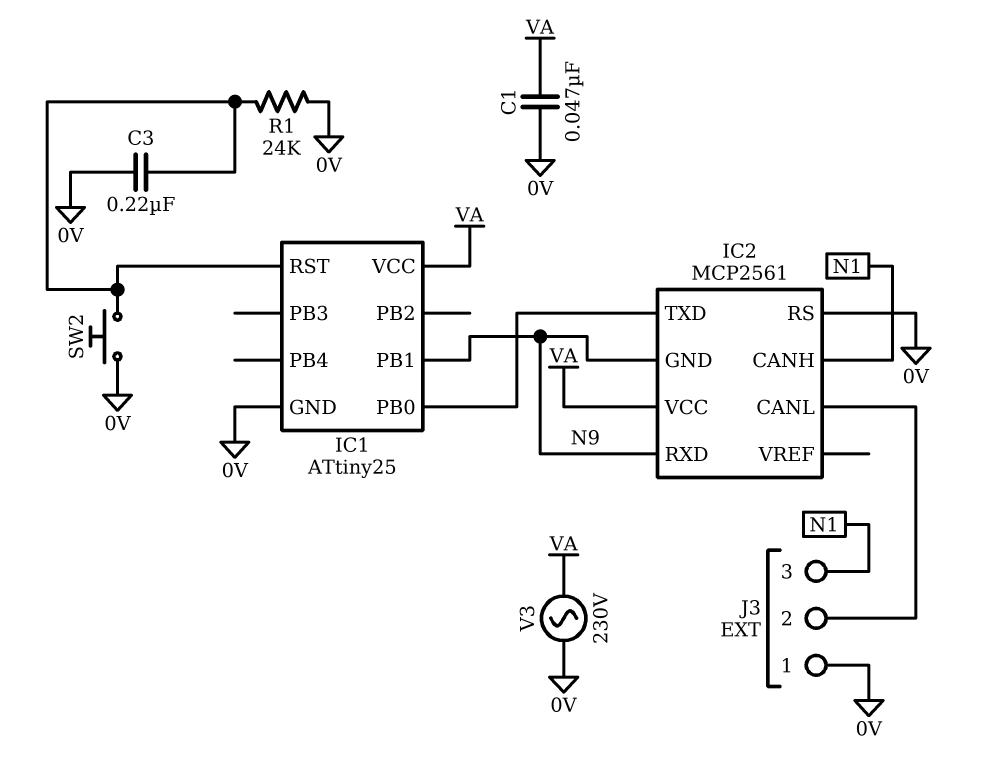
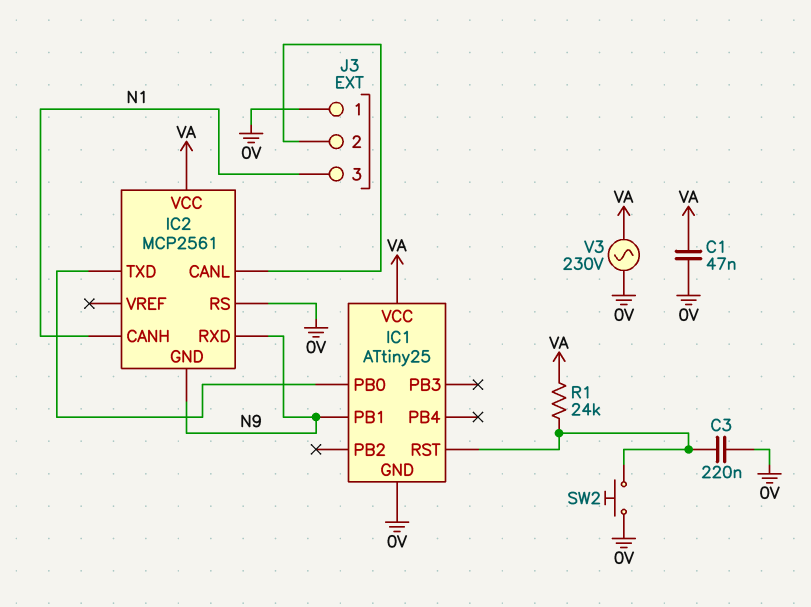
R1: 24k (0V, IC1/RST) -> 24k (IC1/RST, VA)

